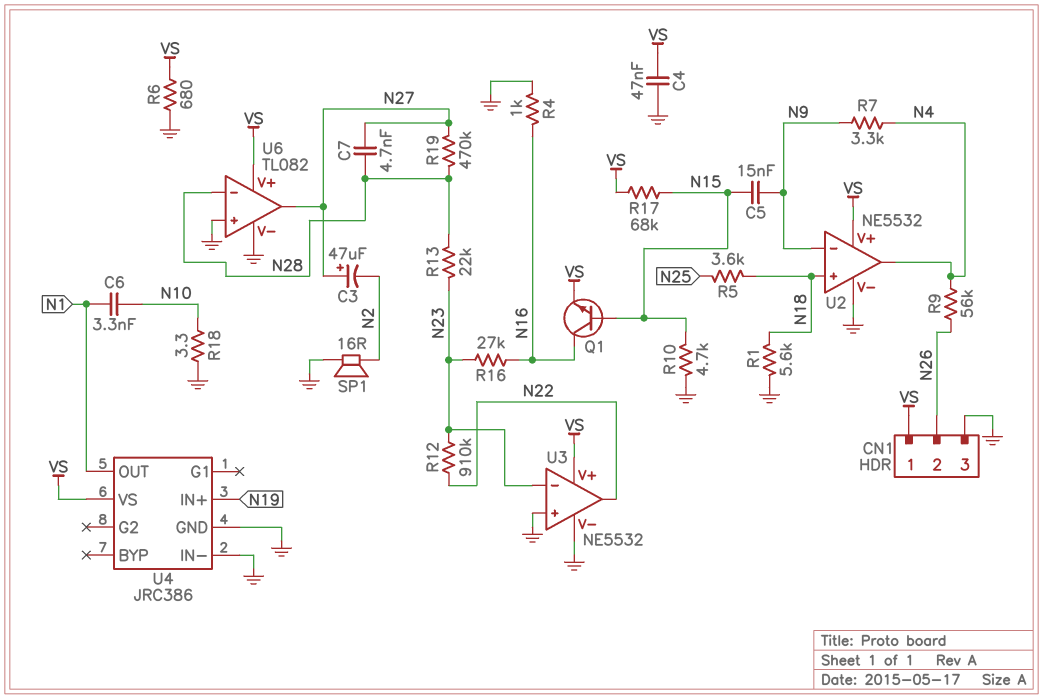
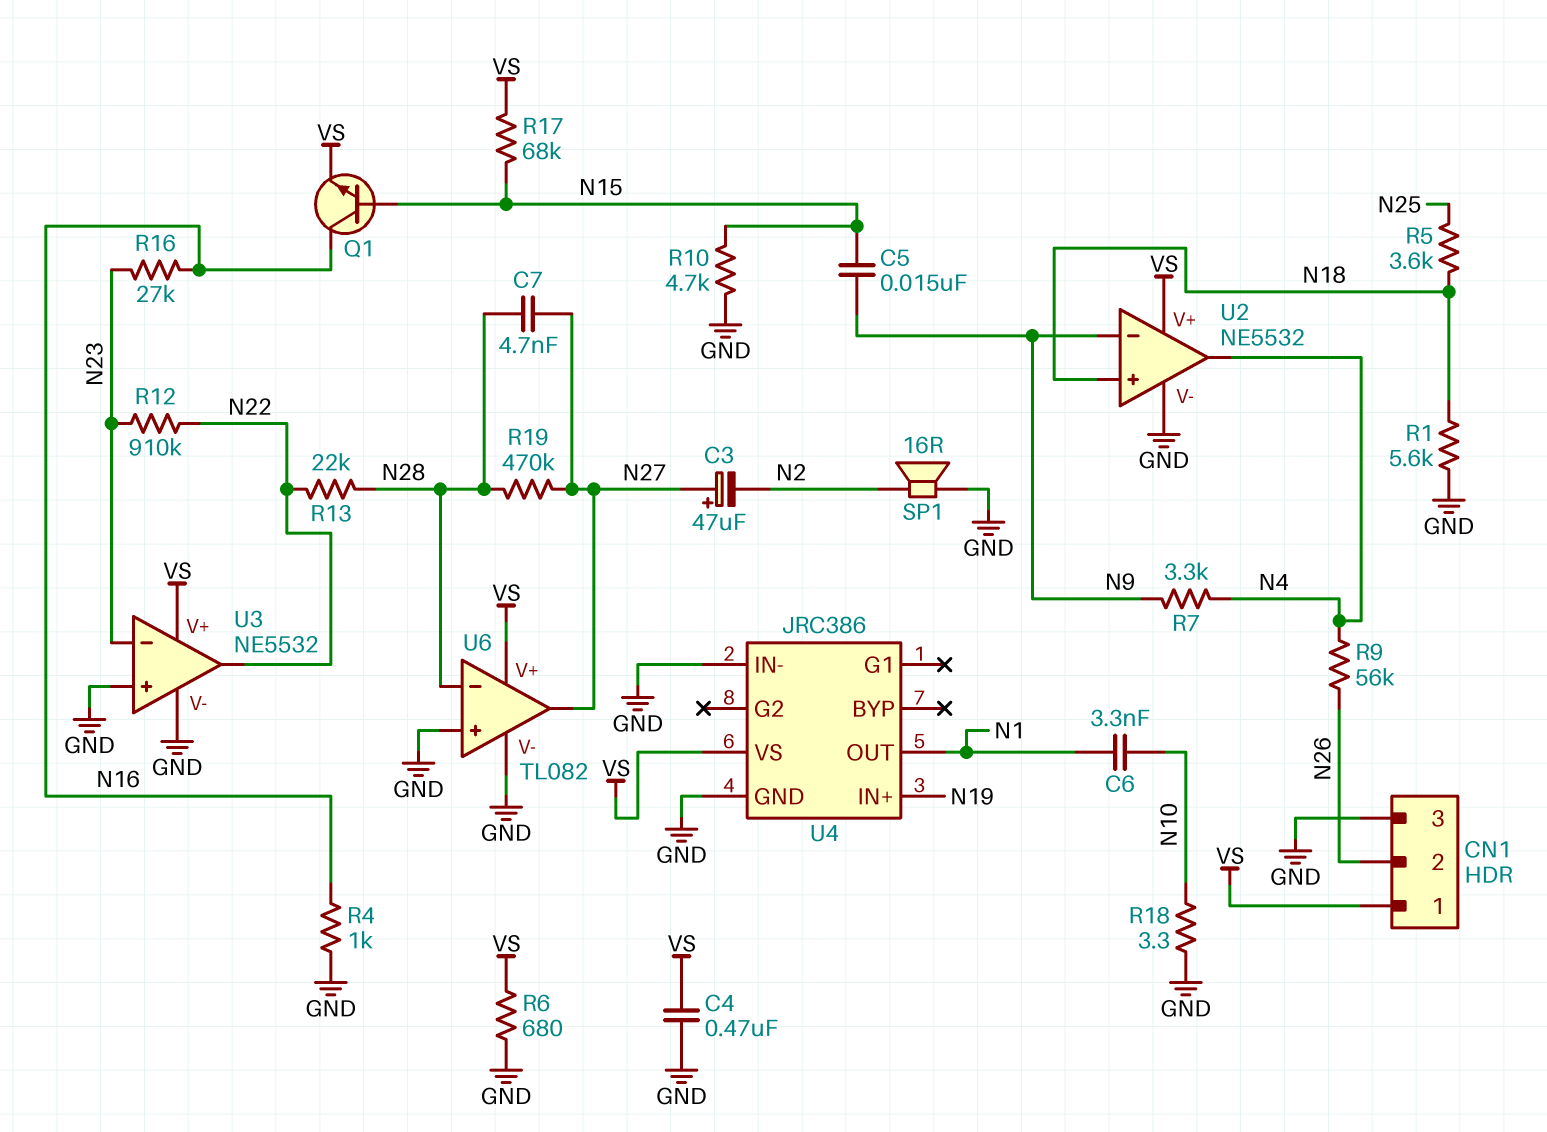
C4: 47nF (GND, VS) -> 470nF (GND, VS)
R13: 22k (N23, N28) -> 22k (N22, N28)

